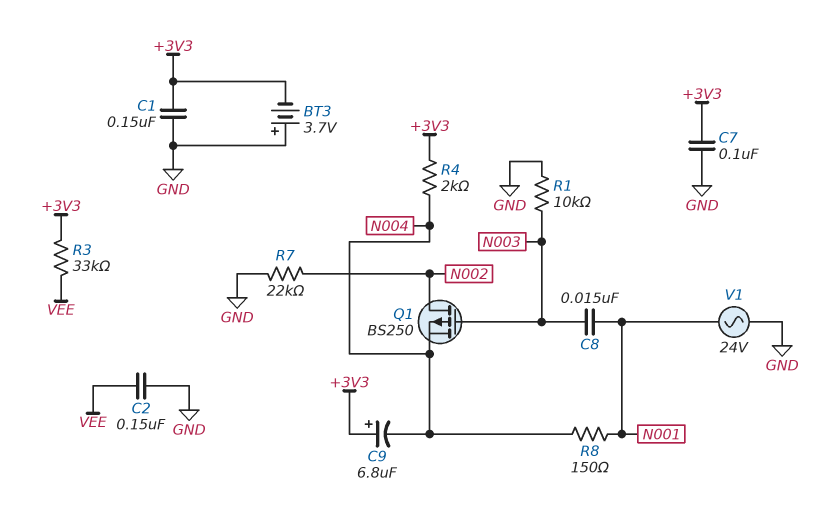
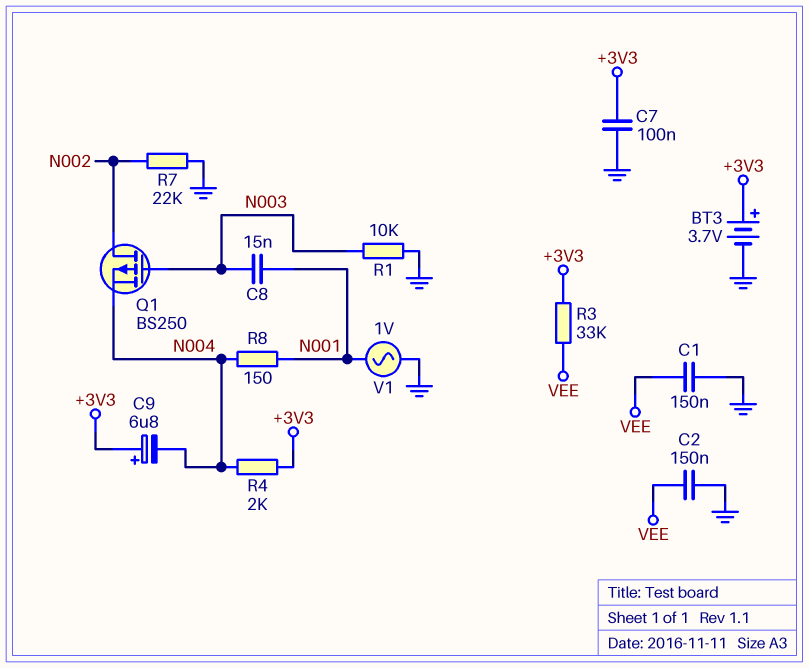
BT3: 3.7V (plus GND, minus +3V3) -> 3.7V (plus +3V3, minus GND)
C1: 150nF (+3V3, GND) -> 150nF (GND, VEE)
V1: AC 24V (GND, N001) -> AC 1V (GND, N001)

